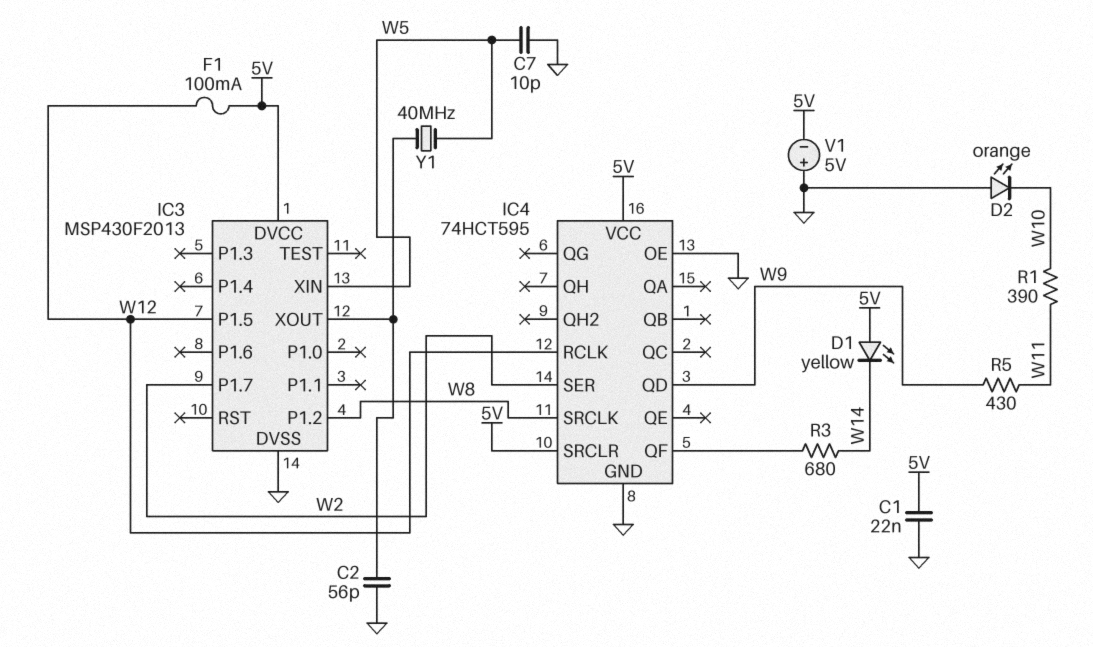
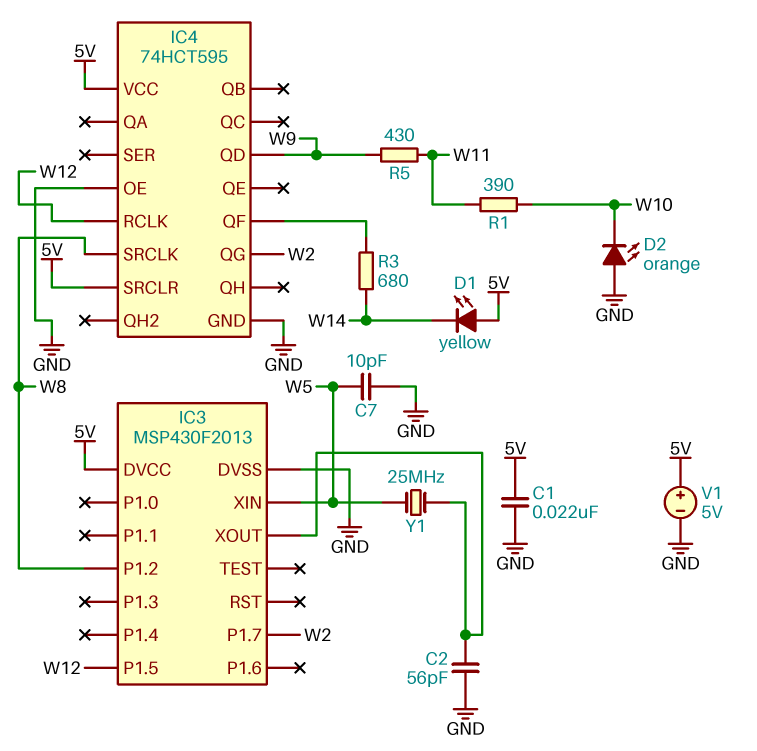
F1: 100mA (5V, W12) -> none
IC4 pin QG: none -> W2
IC4 pin SER: W2 -> none
V1: 5V (plus GND, minus 5V) -> 5V (plus 5V, minus GND)
Y1: 40MHz (IC3/XOUT, W5) -> 25MHz (IC3/XOUT, W5)

